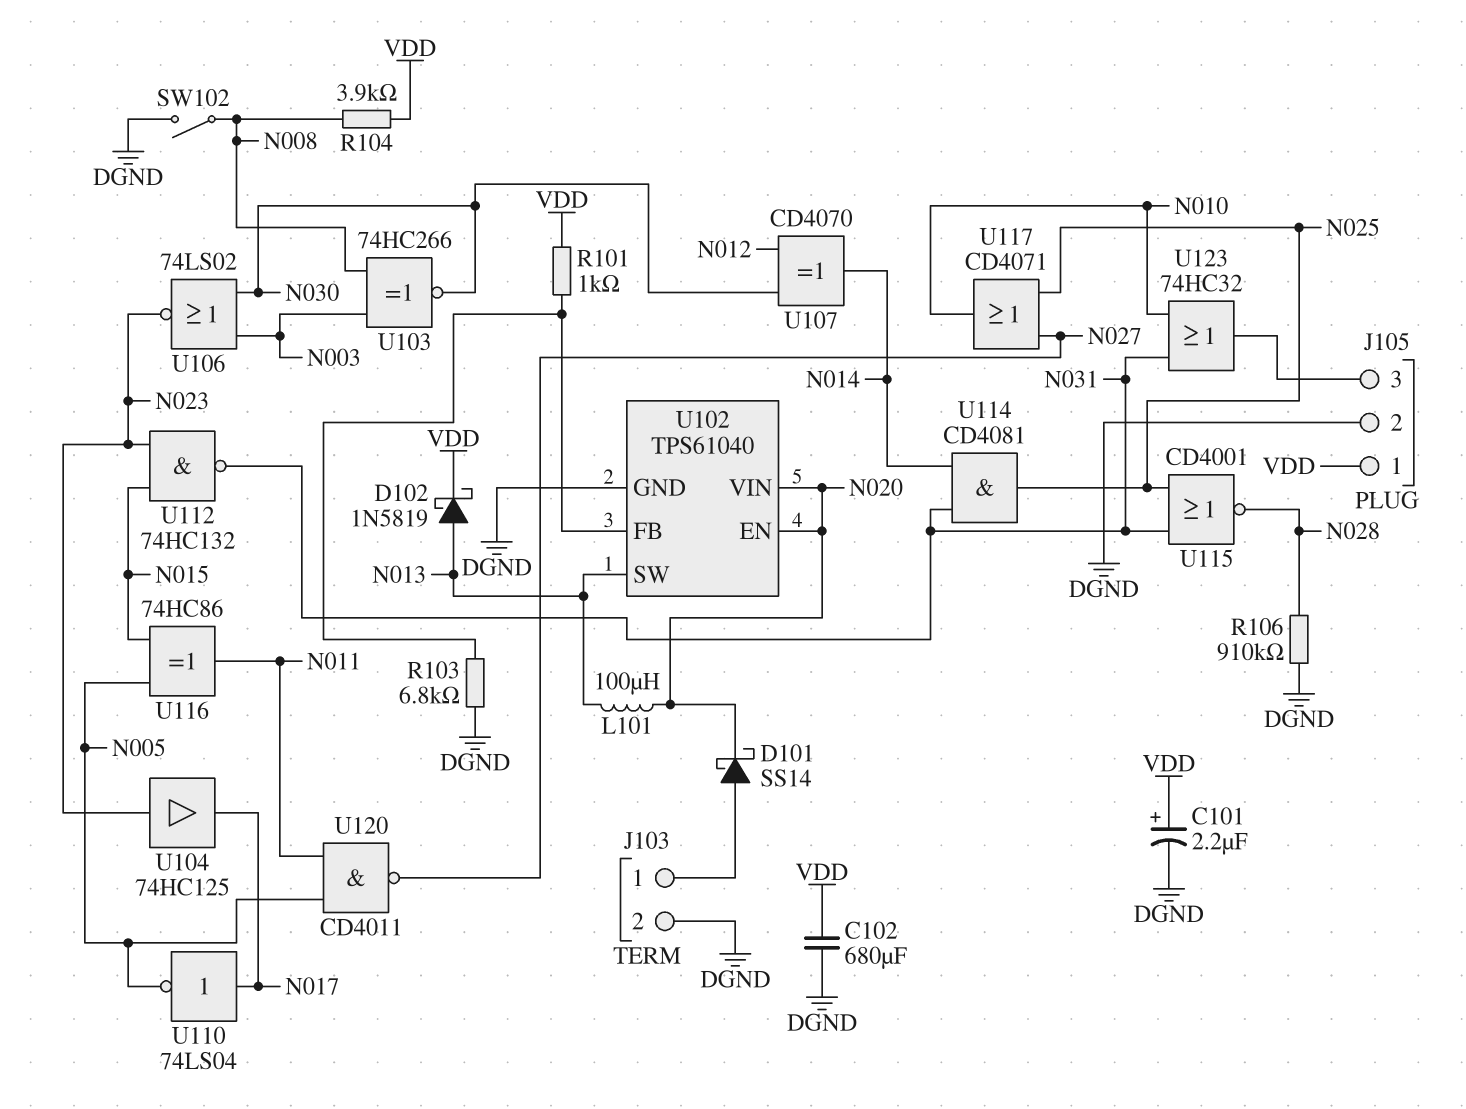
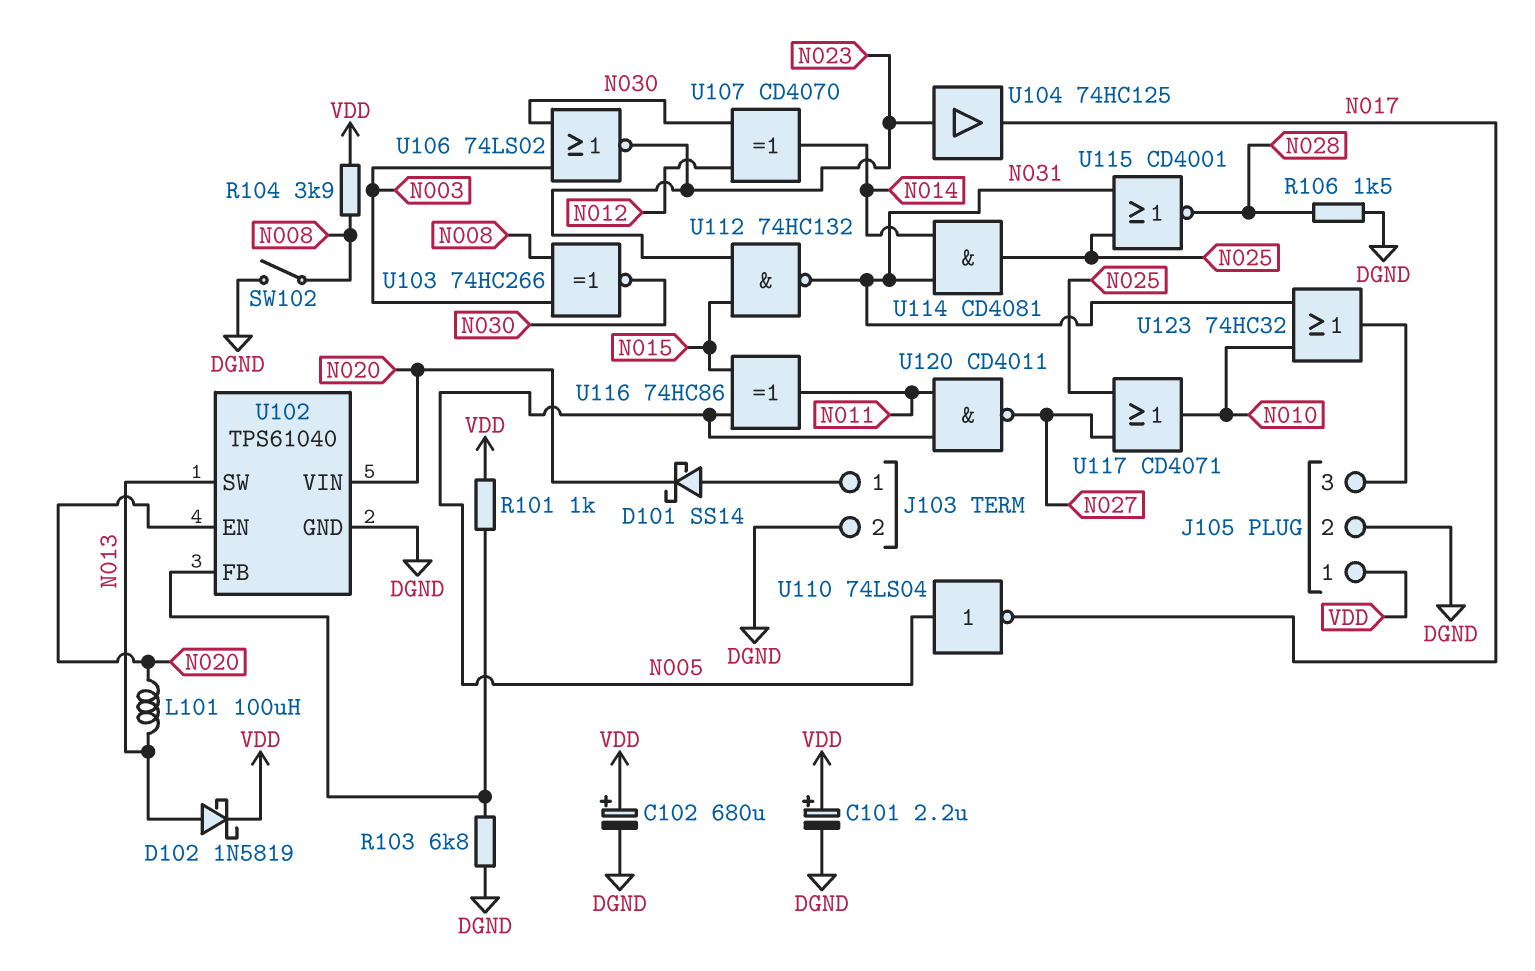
C102: 680uF (DGND, VDD) -> 680uF (plus VDD, minus DGND)
R106: 910k (DGND, N028) -> 1.5k (DGND, N028)
U110: NOT 74LS04 (in N017, out N005) -> NOT 74LS04 (in N005, out N017)

